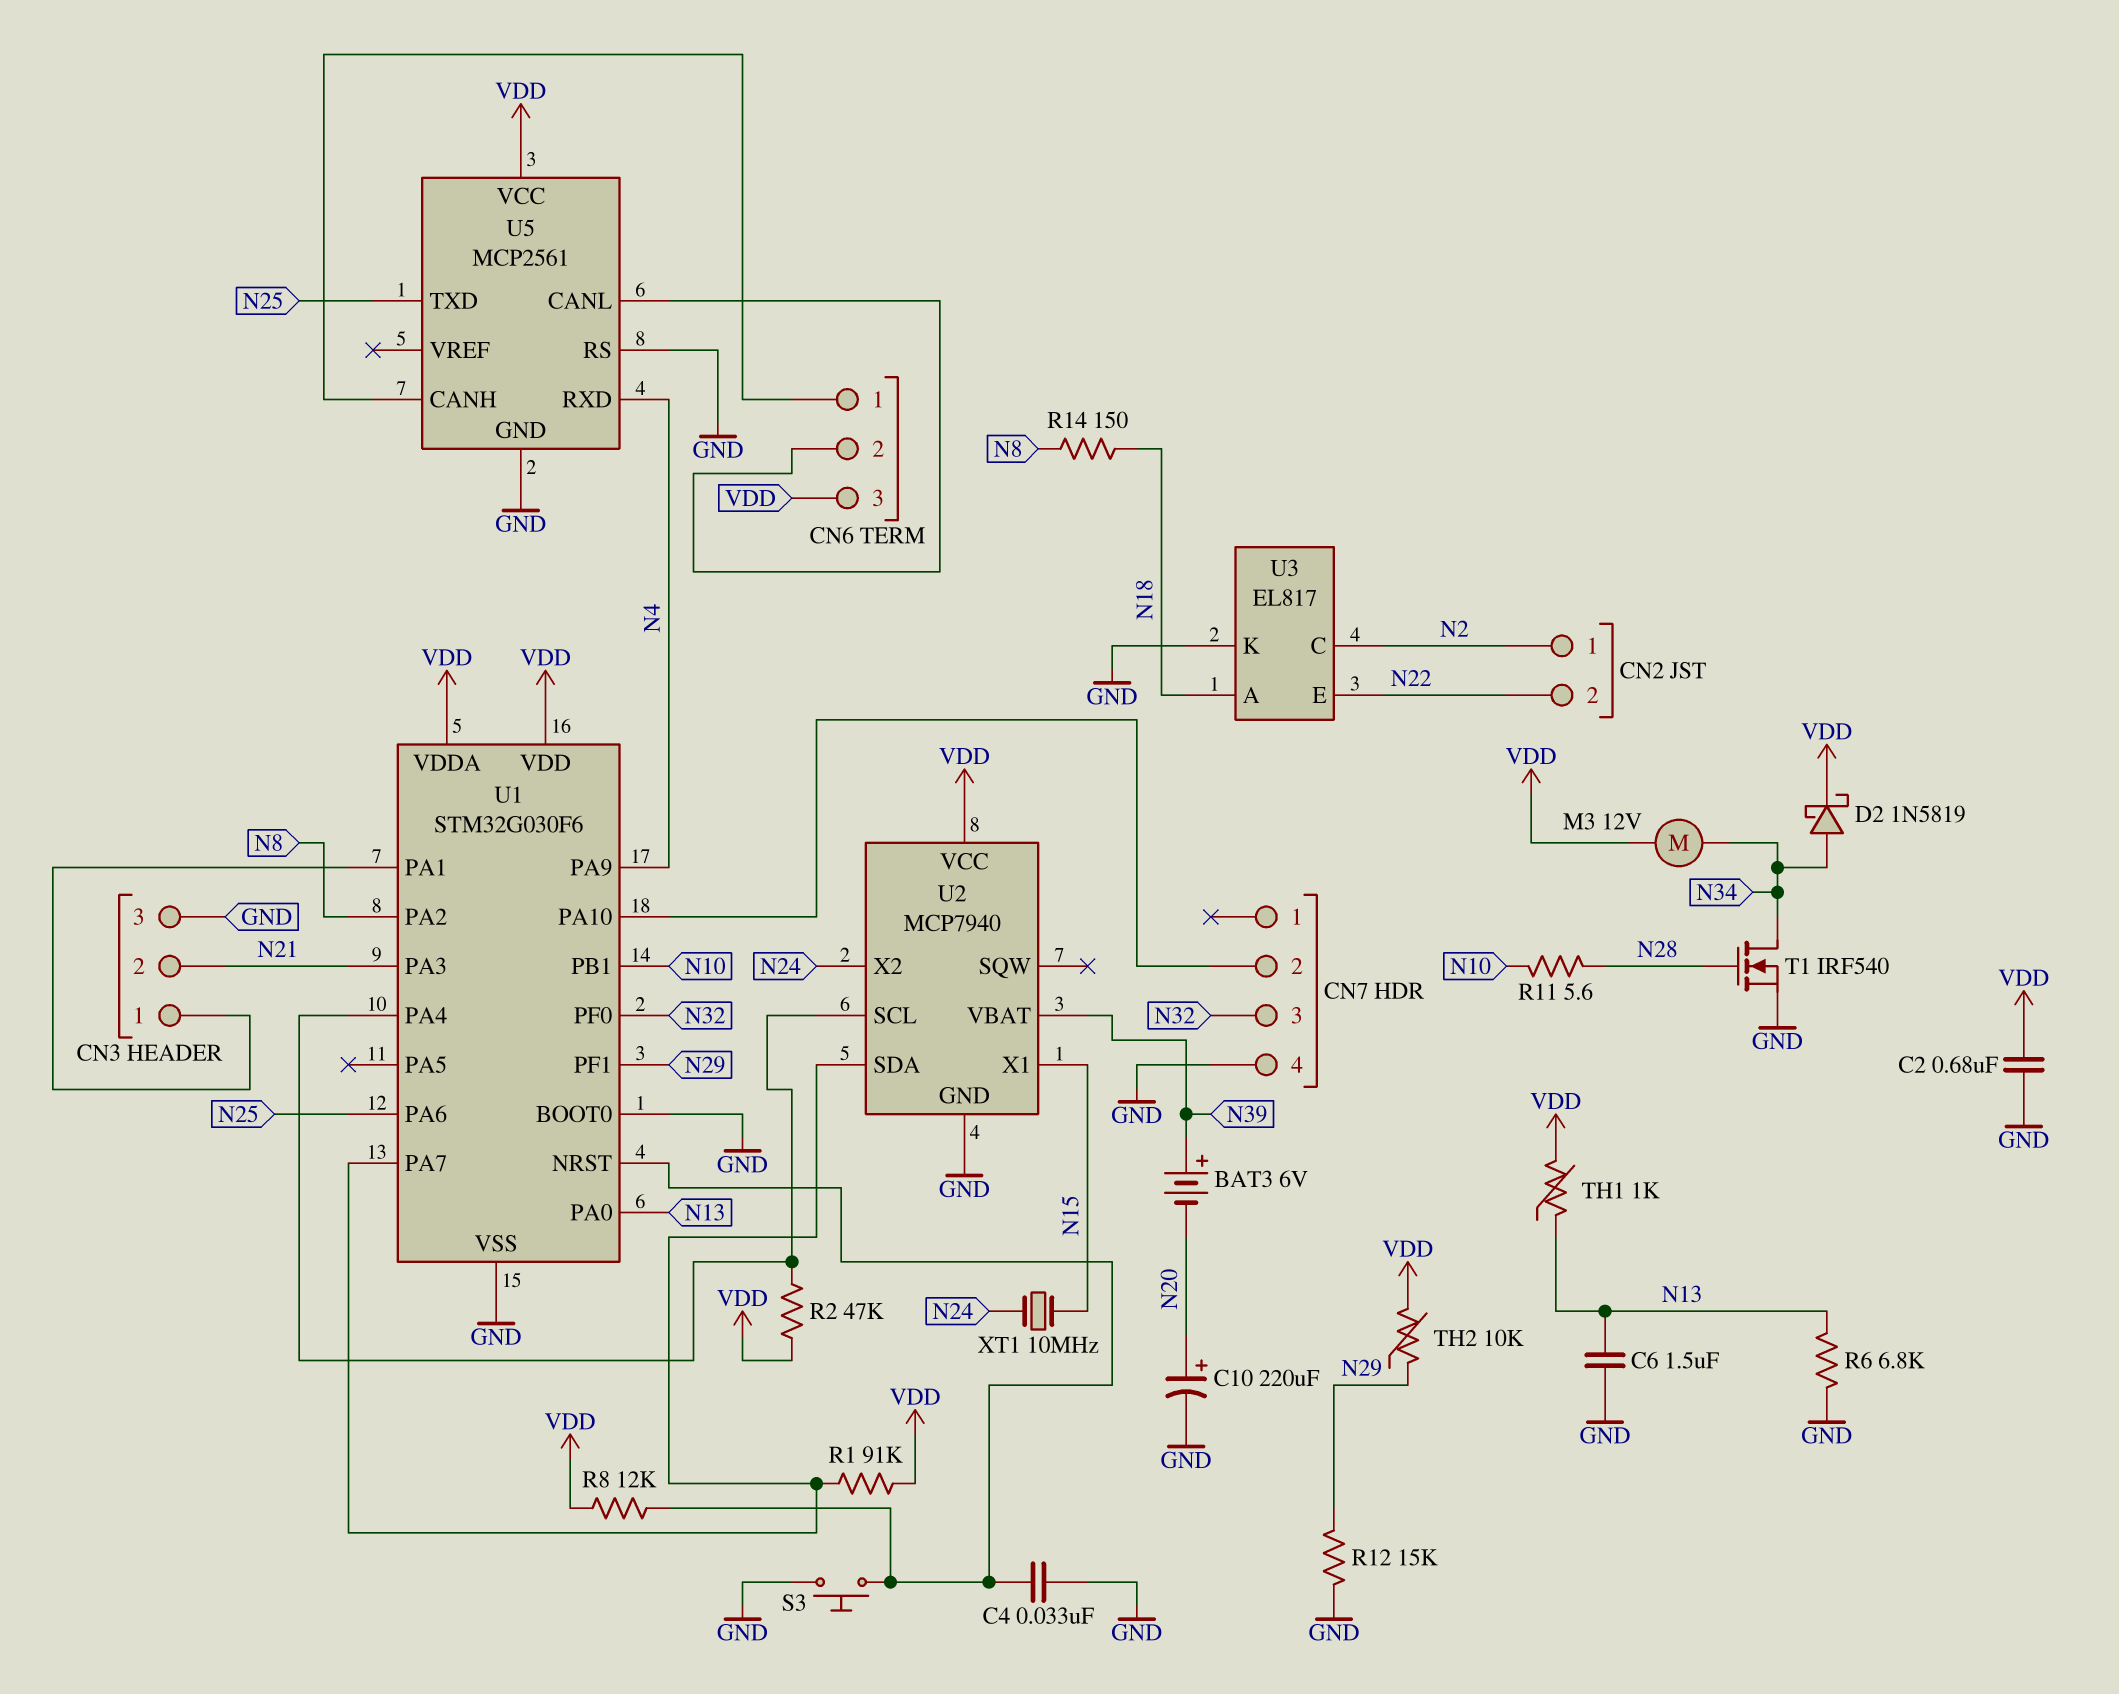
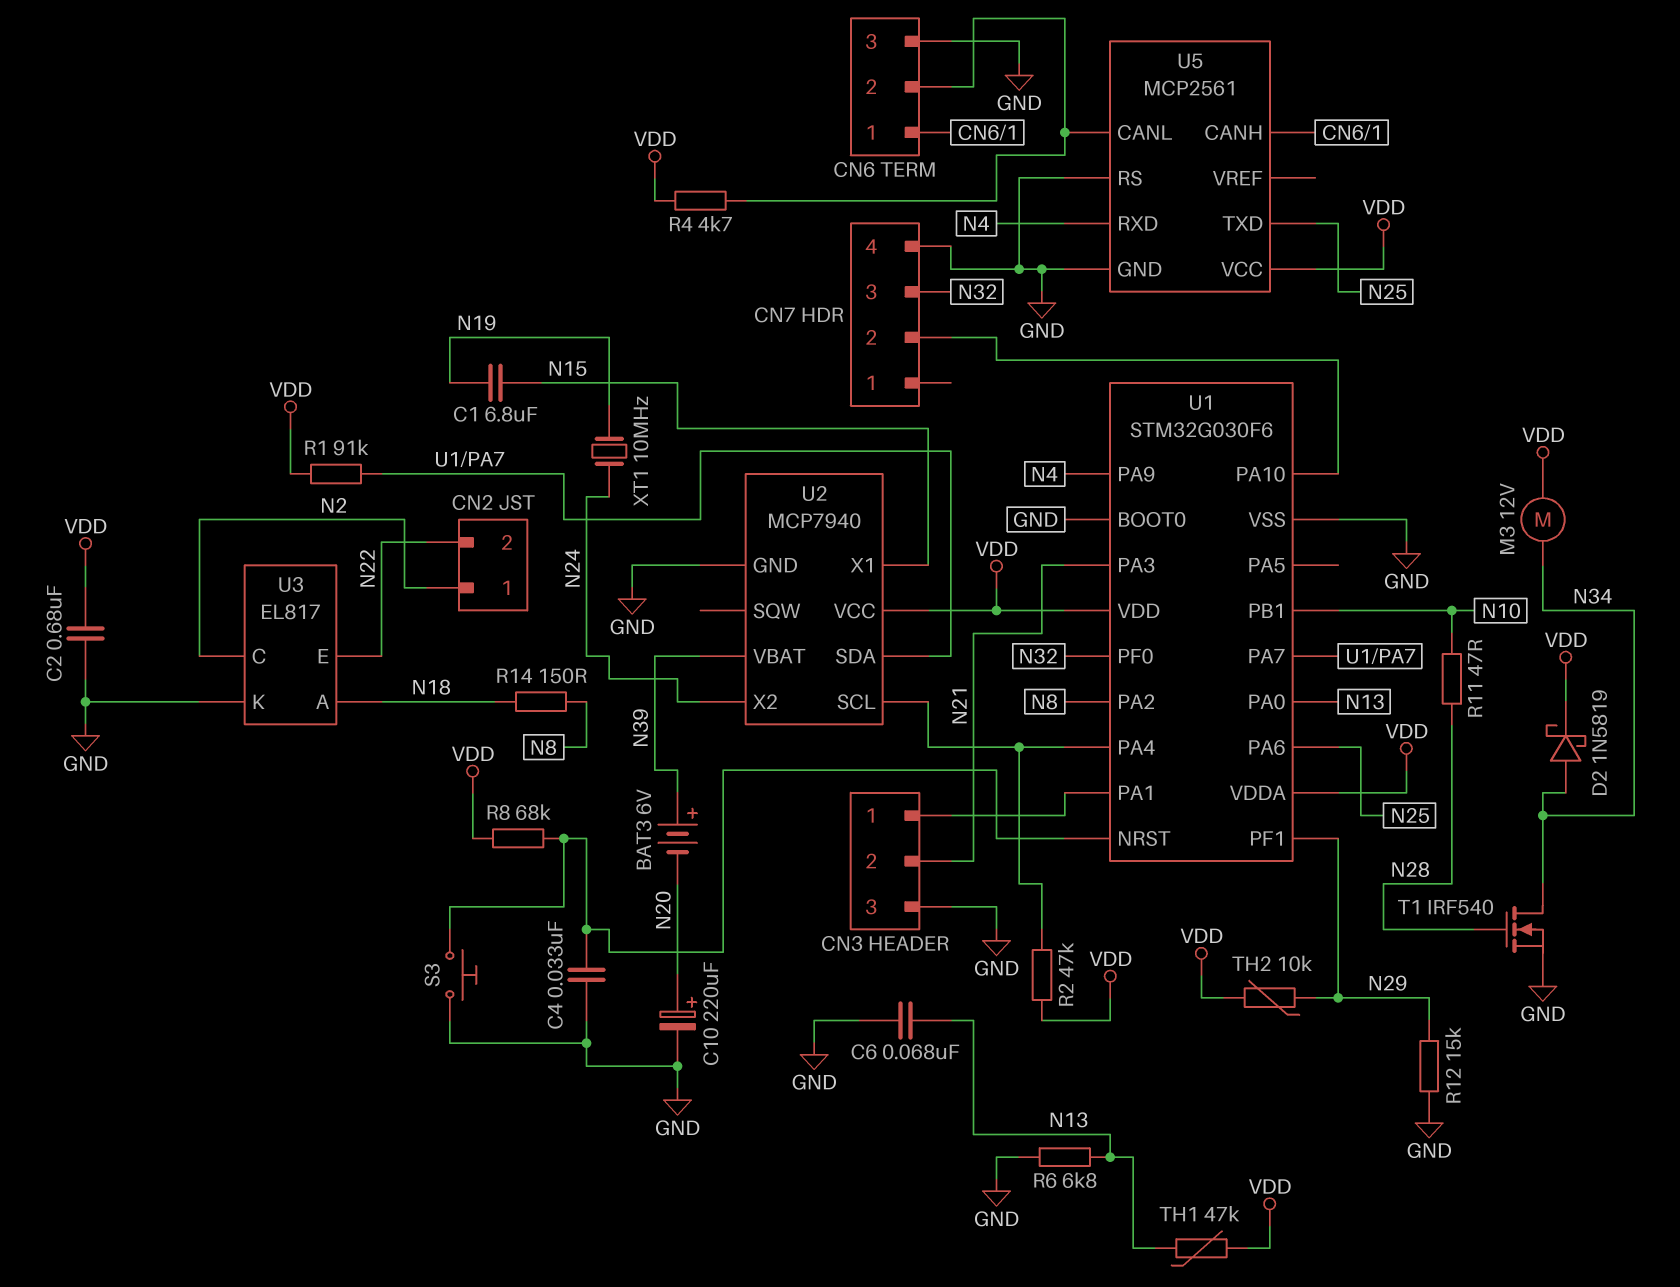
C1: none -> 6.8uF (N15, N19)
C6: 1.5uF (GND, N13) -> 68nF (GND, N13)
CN6 pin 3: VDD -> GND
R4: none -> 4.7k (CN6/2, VDD)
R8: 12k (U1/NRST, VDD) -> 68k (U1/NRST, VDD)
R11: 5.6 (N10, N28) -> 47 (N10, N28)
TH1: 1k (N13, VDD) -> 47k (N13, VDD)
XT1: 10MHz (N15, N24) -> 10MHz (N19, N24)

